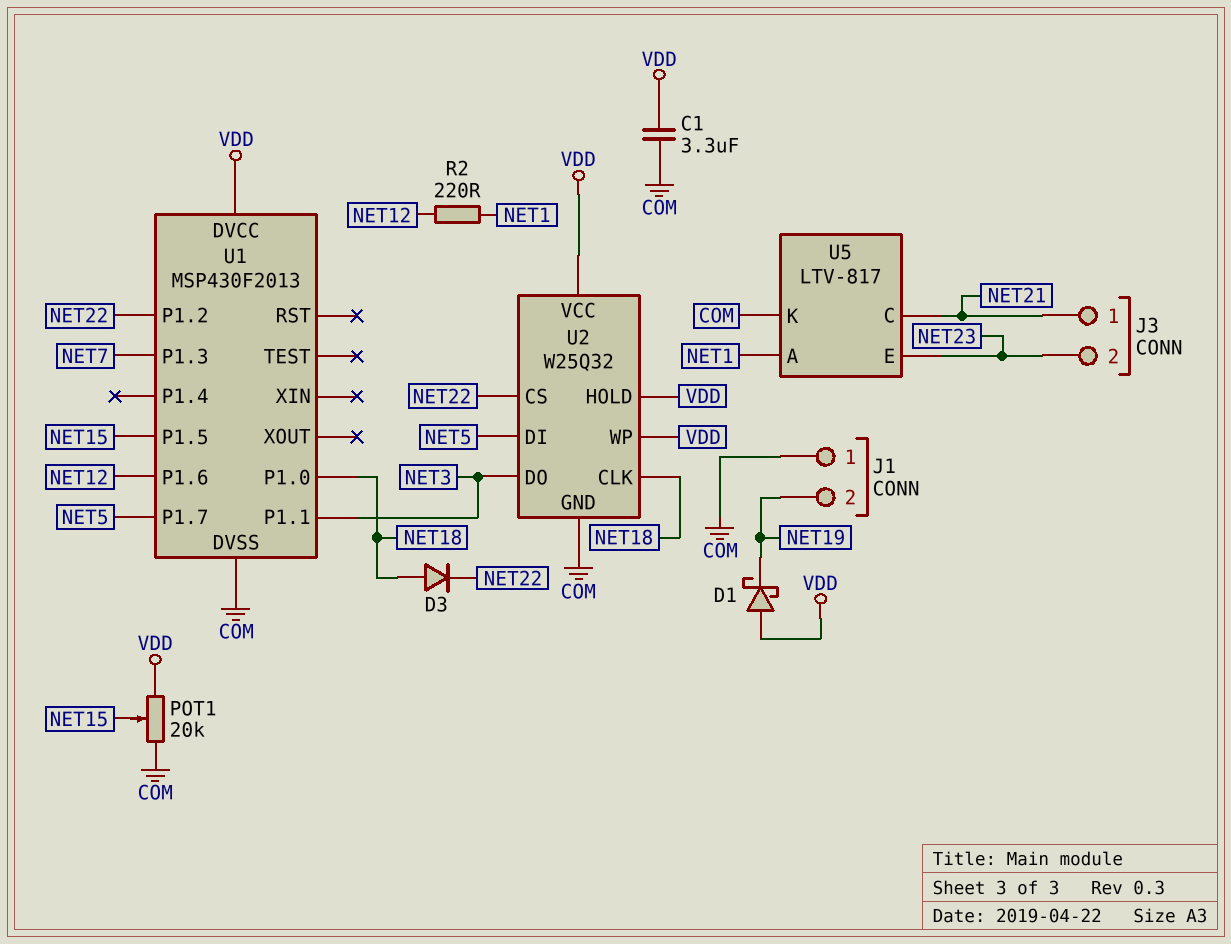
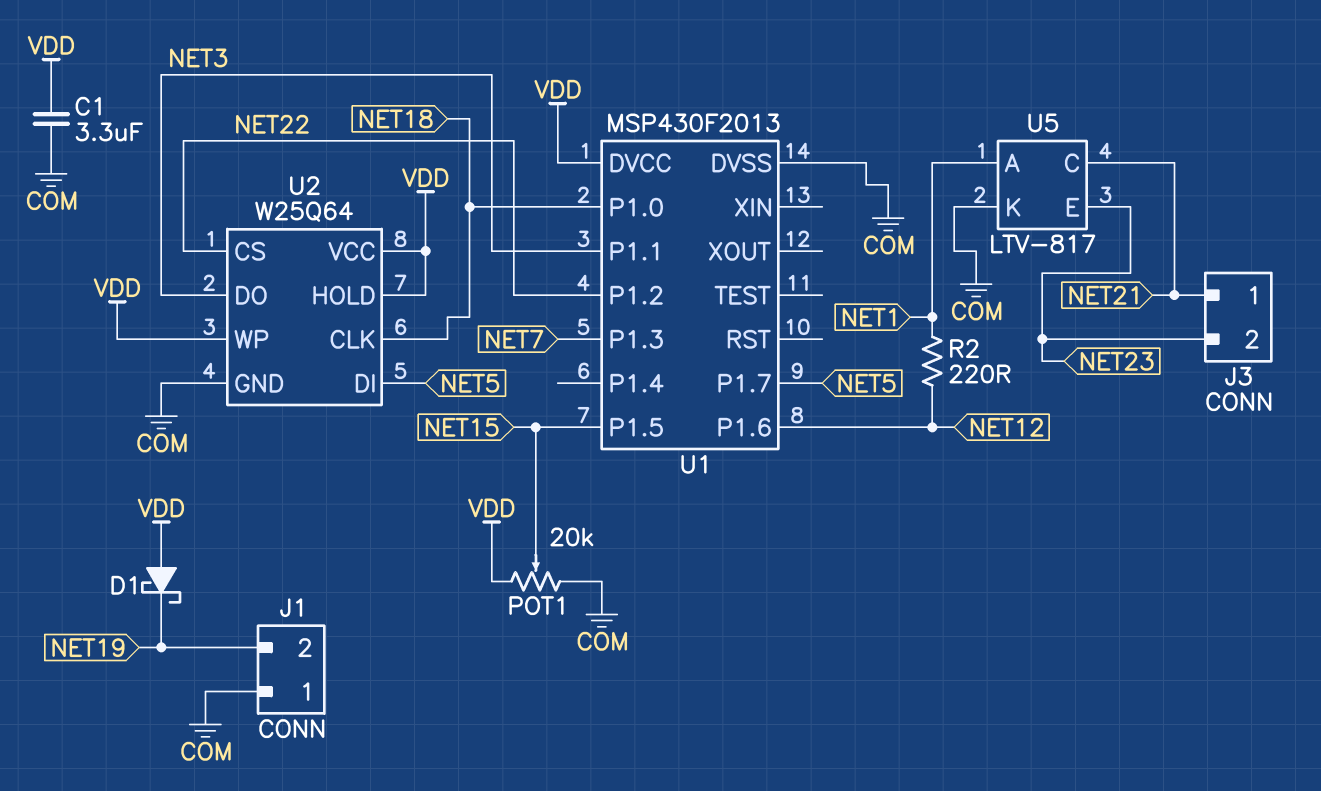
D3: diode (A NET18, K NET22) -> none
U2: W25Q32 -> W25Q64

